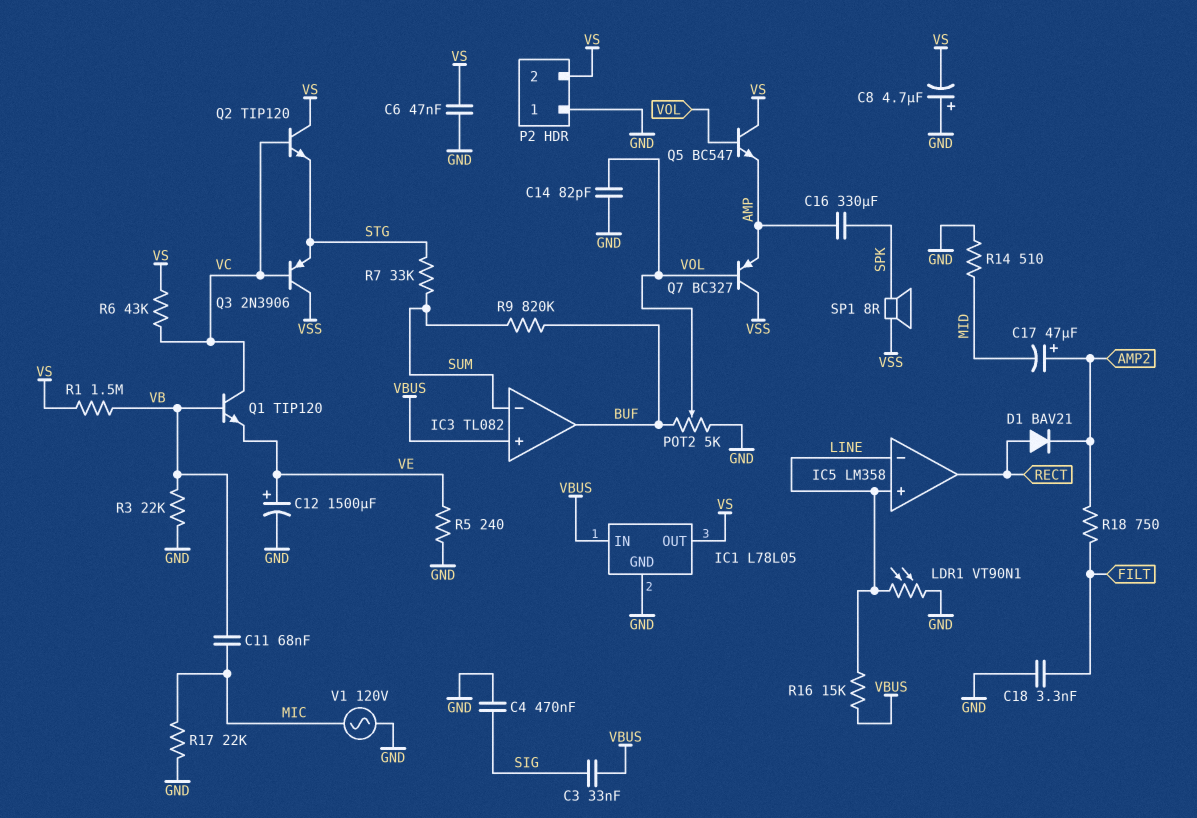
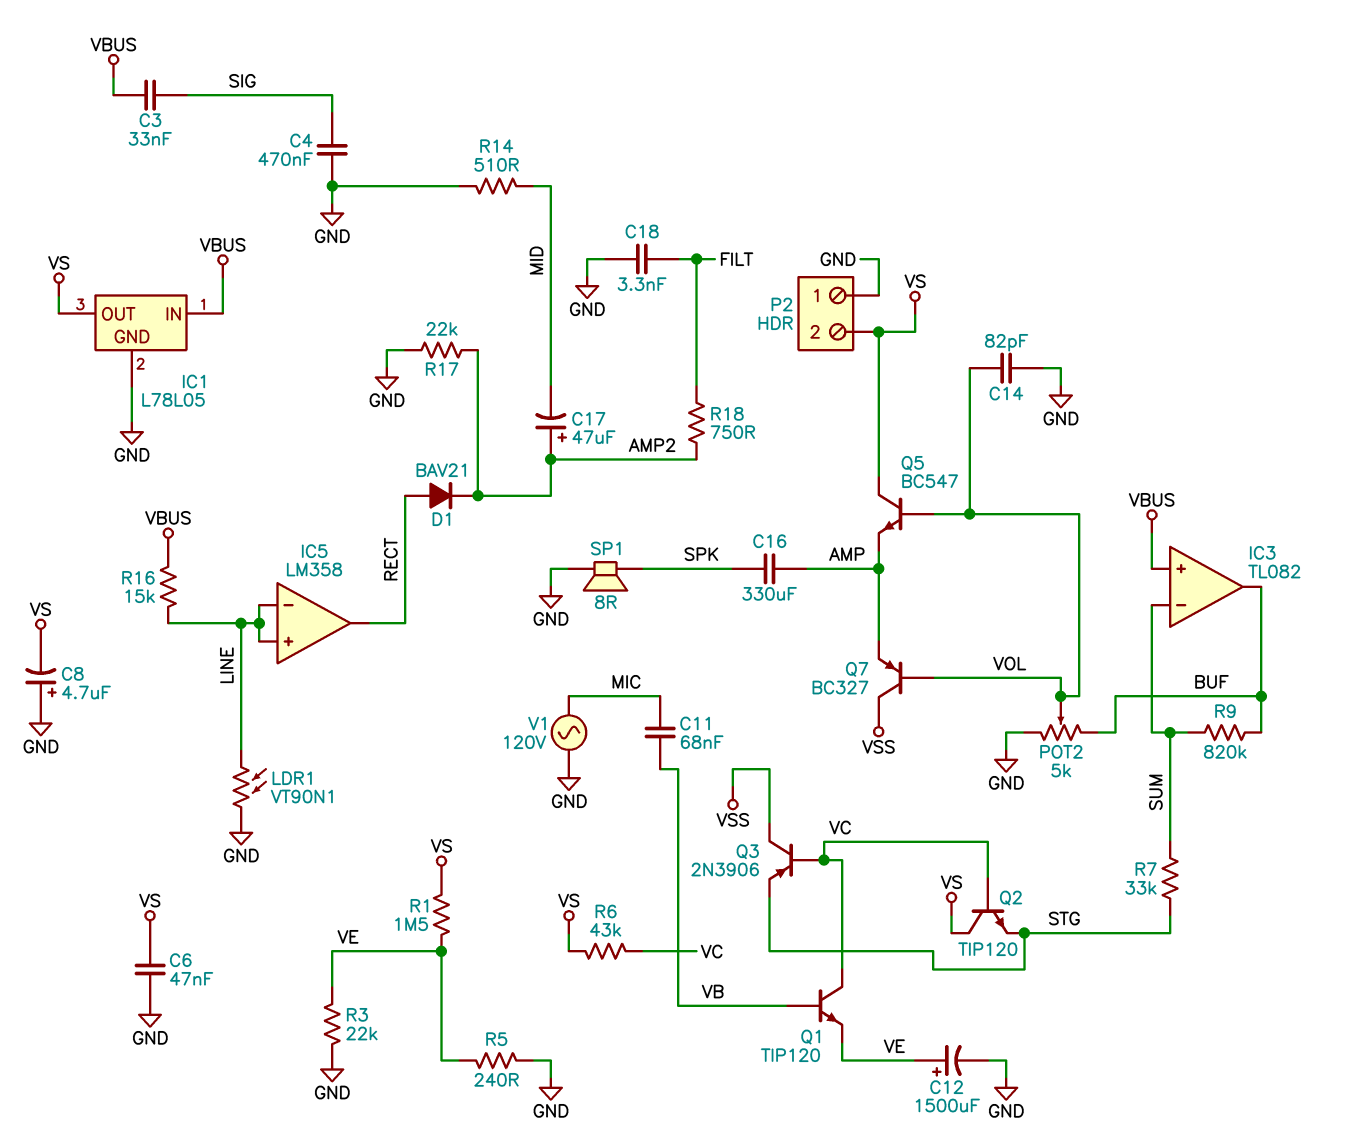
R1: 1.5M (VB, VS) -> 1.5M (VE, VS)
R3: 22k (GND, VB) -> 22k (GND, VE)
R17: 22k (GND, MIC) -> 22k (AMP2, GND)
SP1: speaker 8R (SPK, VSS) -> speaker 8R (GND, SPK)

